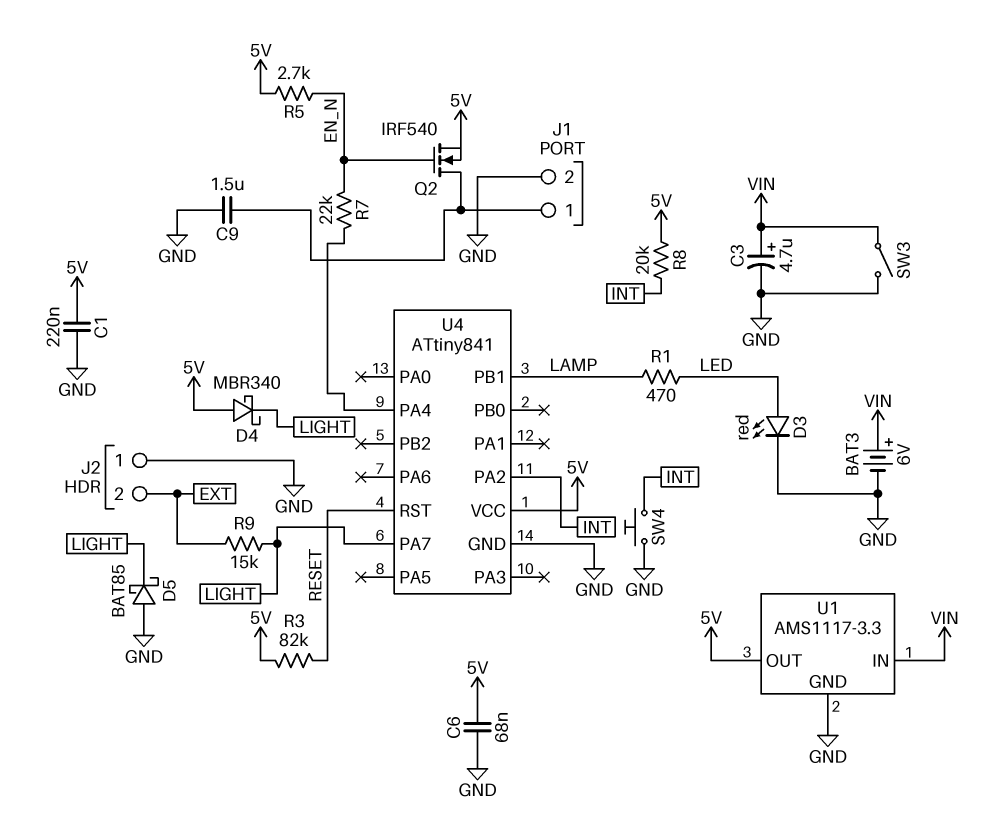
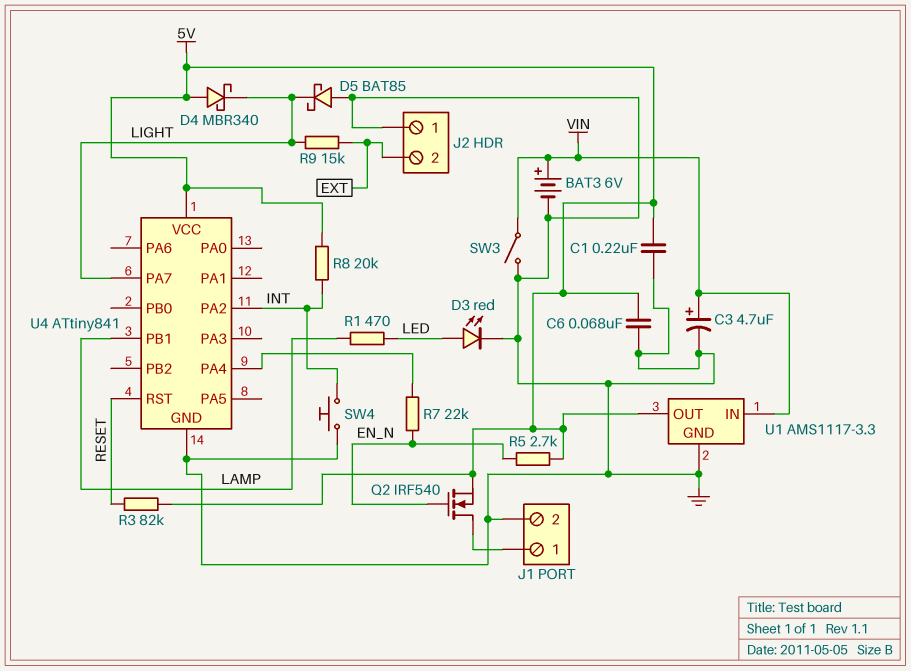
C9: 1.5uF (GND, J1/1) -> none

